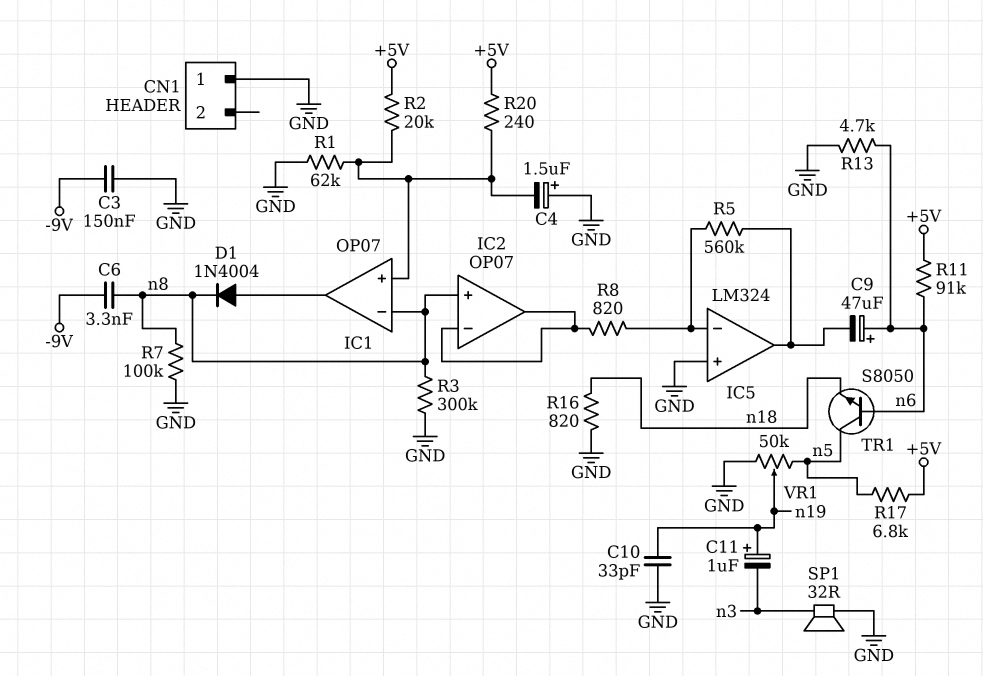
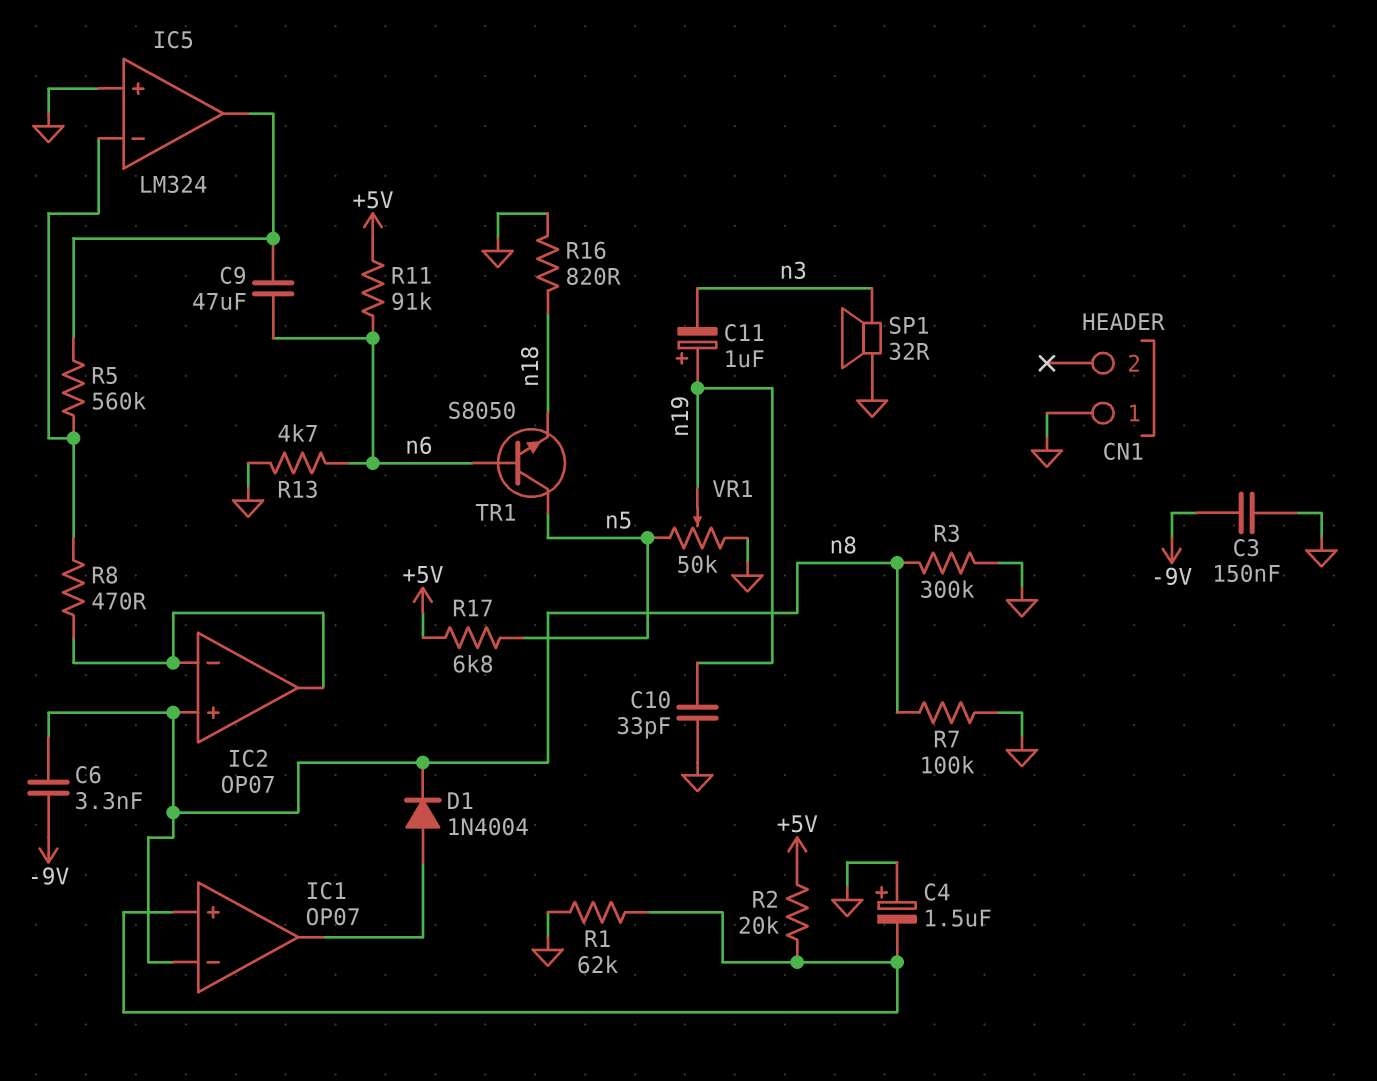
C9: 47uF (plus n6, minus IC5/out) -> 47uF (IC5/out, n6)
R8: 820 (IC2/in-, IC5/in-) -> 470 (IC2/in-, IC5/in-)
R20: 240 (+5V, IC1/in+) -> none

